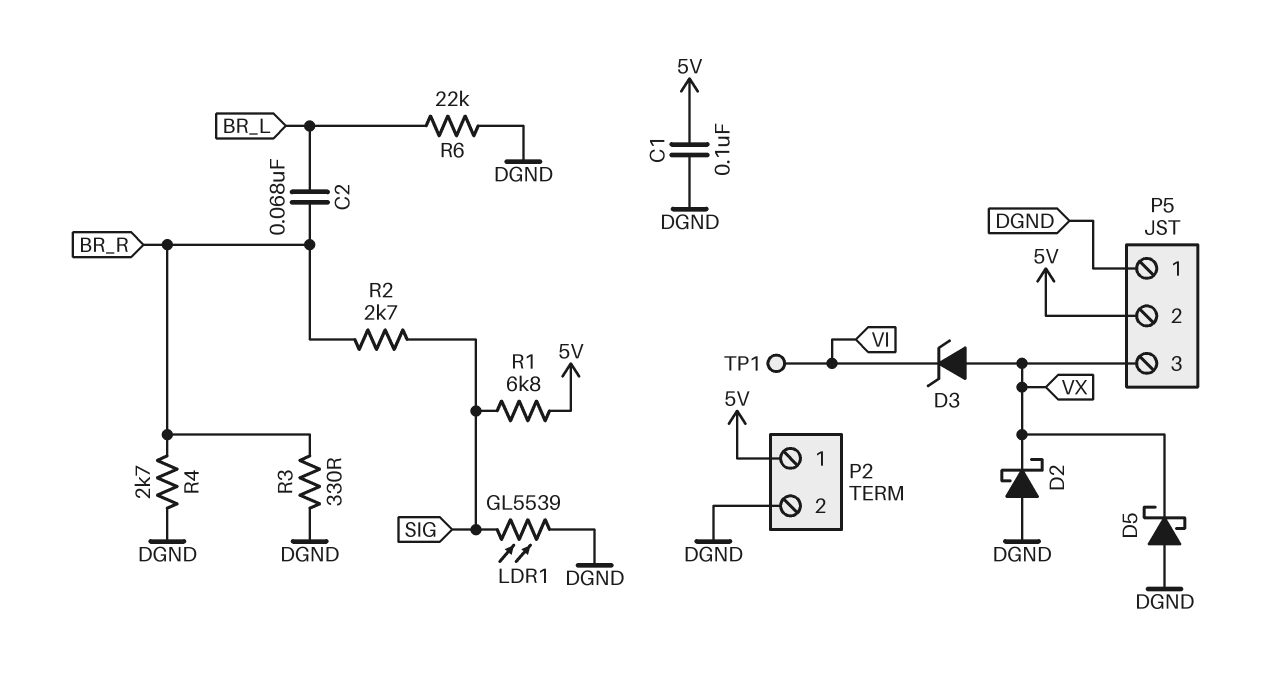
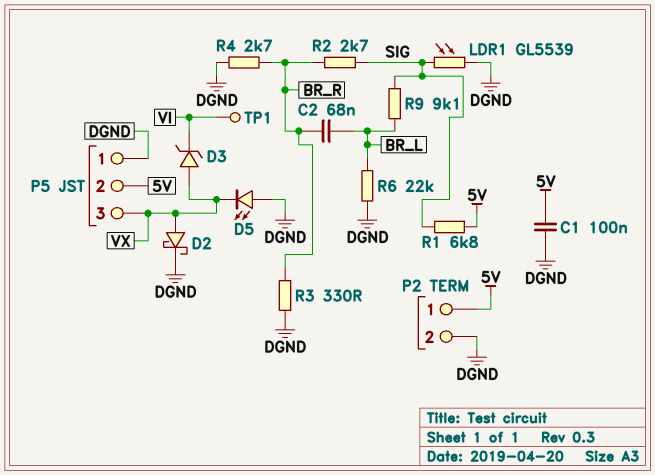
D2: schottky (A DGND, K VX) -> schottky (A VX, K DGND)
D5: schottky (A DGND, K VX) -> LED (A DGND, K VX)
R9: none -> 9.1k (BR_L, SIG)

